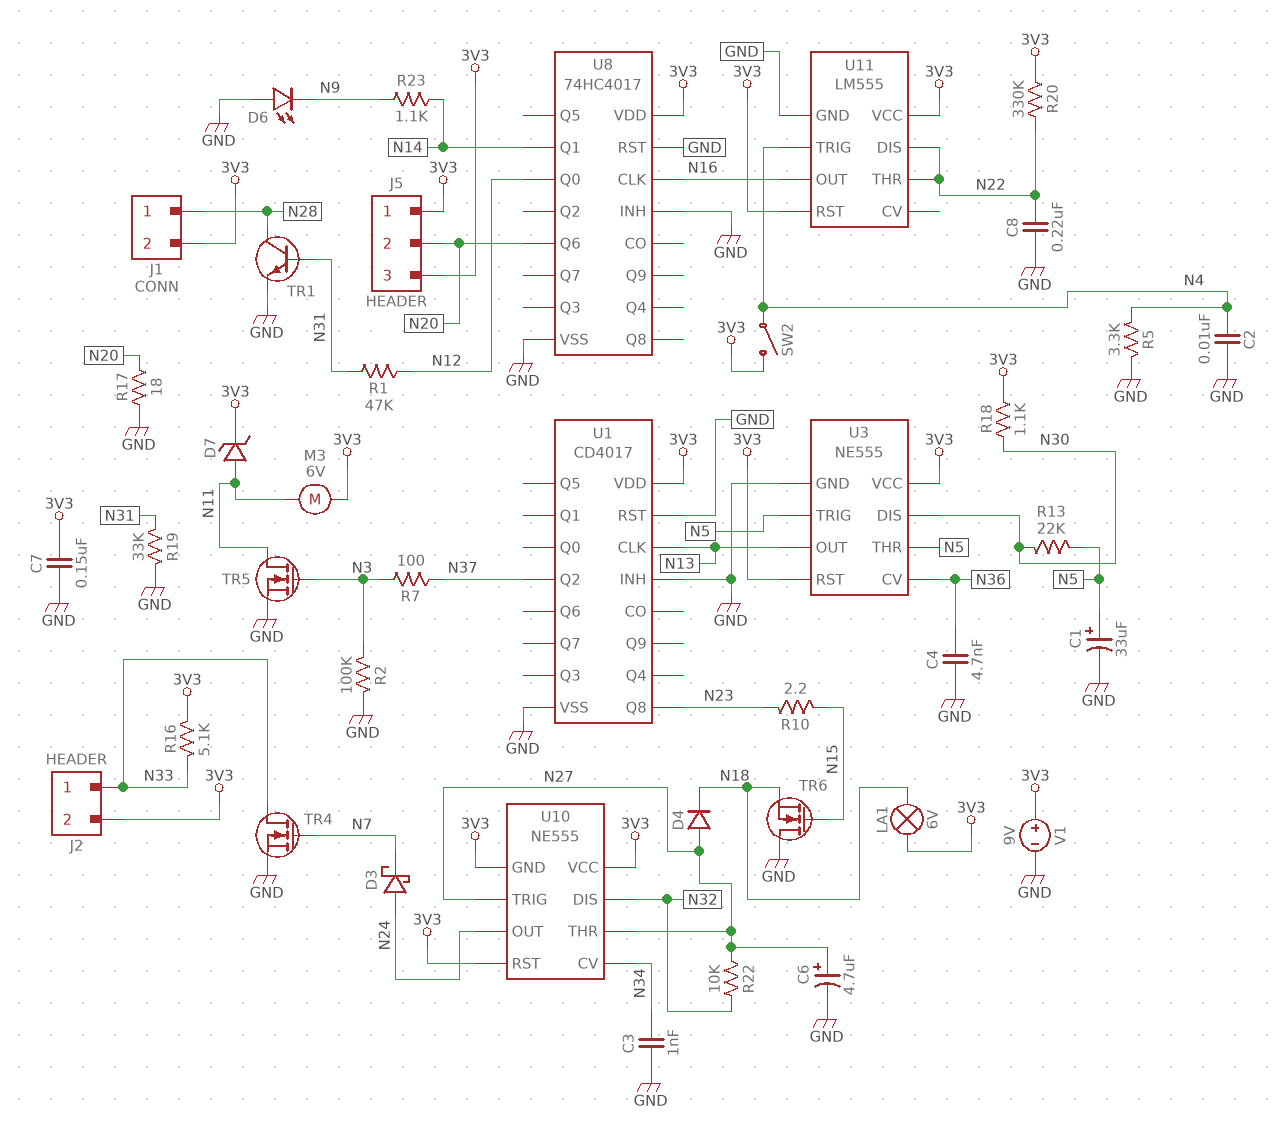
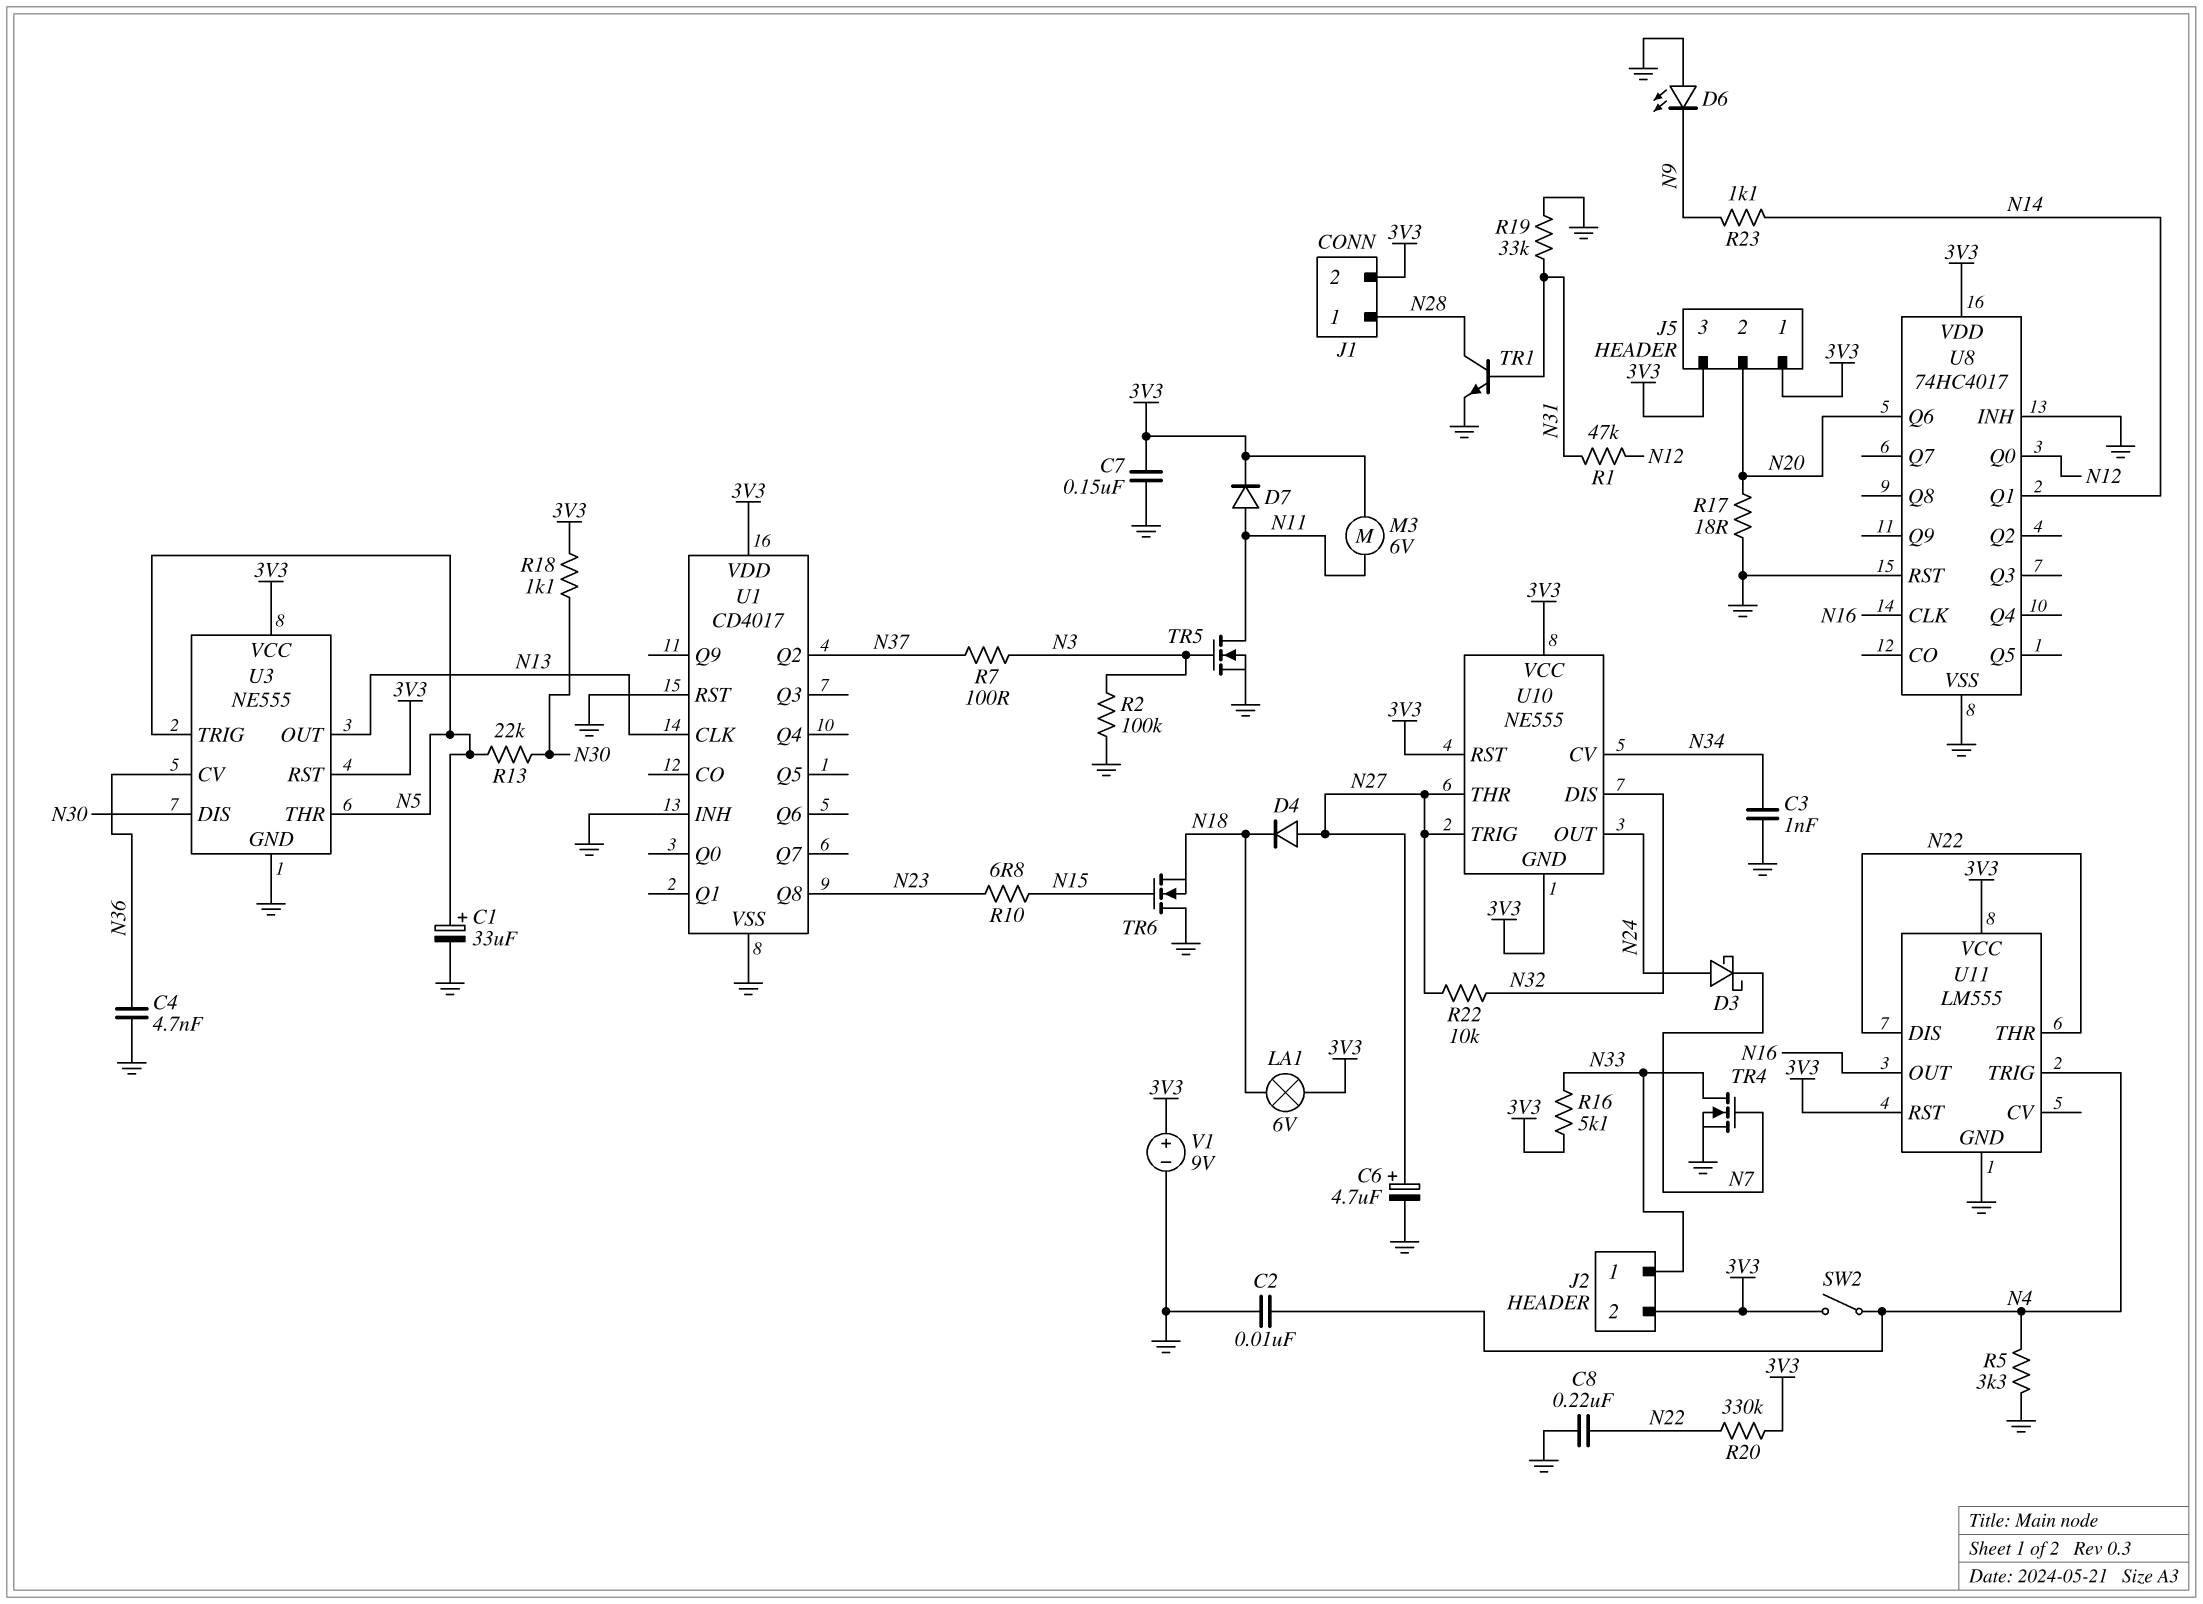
D7: zener (A N11, K 3V3) -> diode (A N11, K 3V3)
R10: 2.2 (N15, N23) -> 6.8 (N15, N23)

